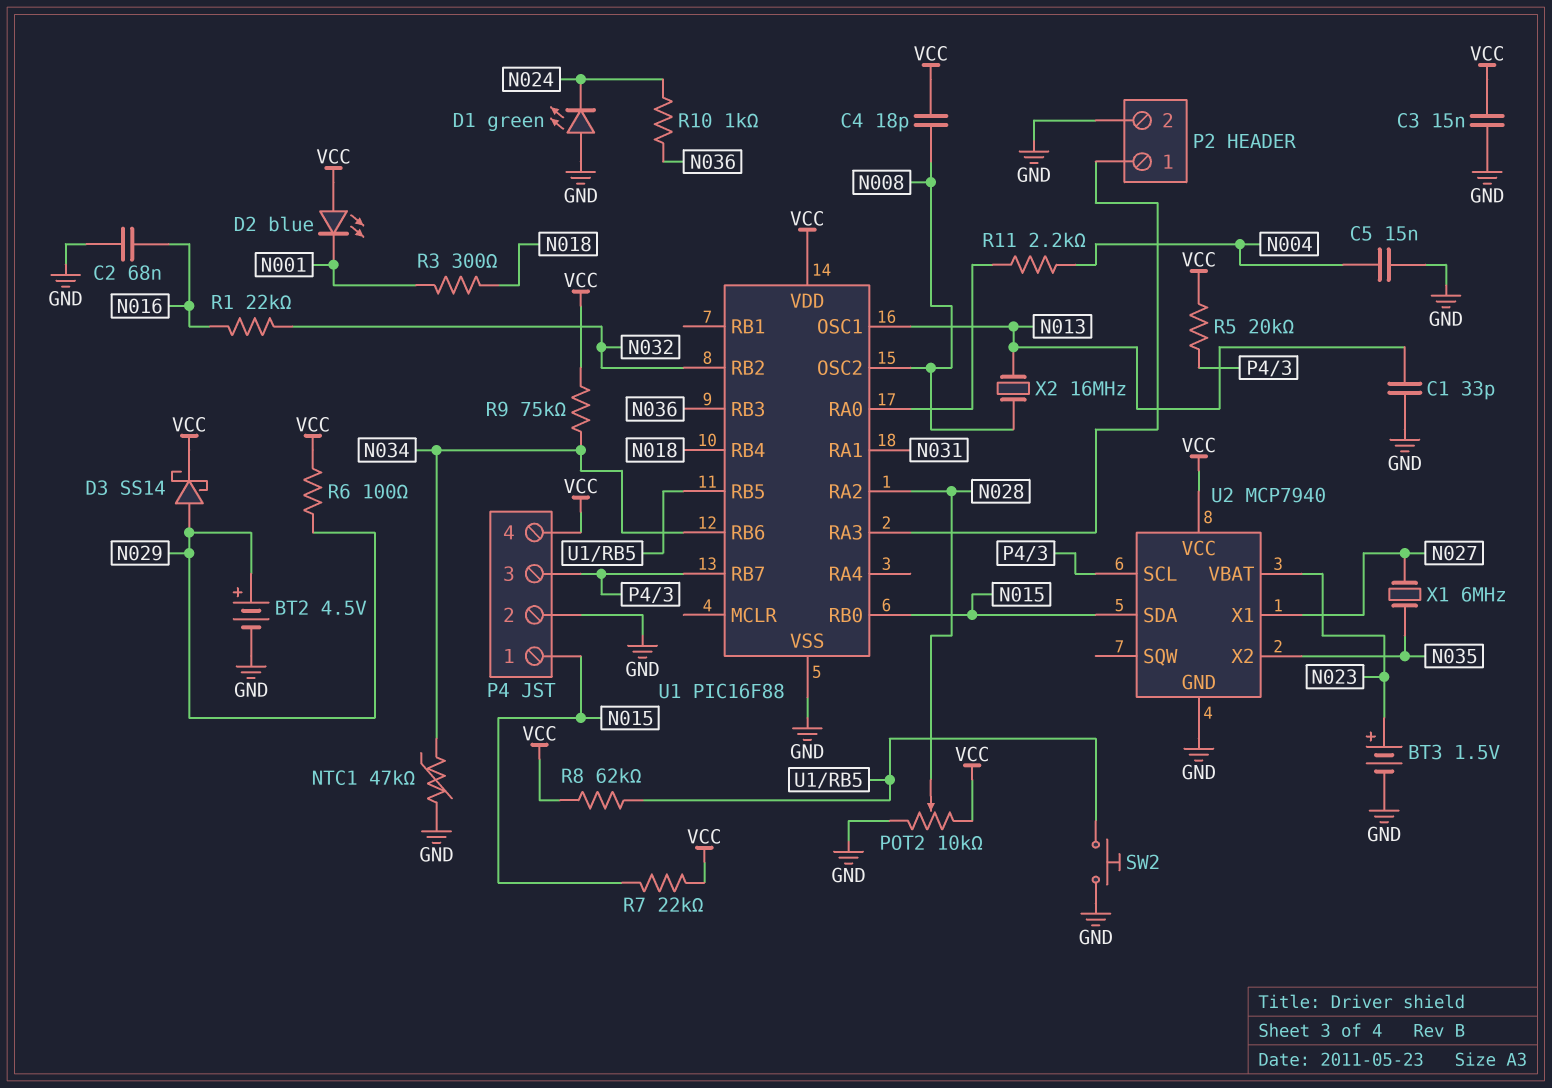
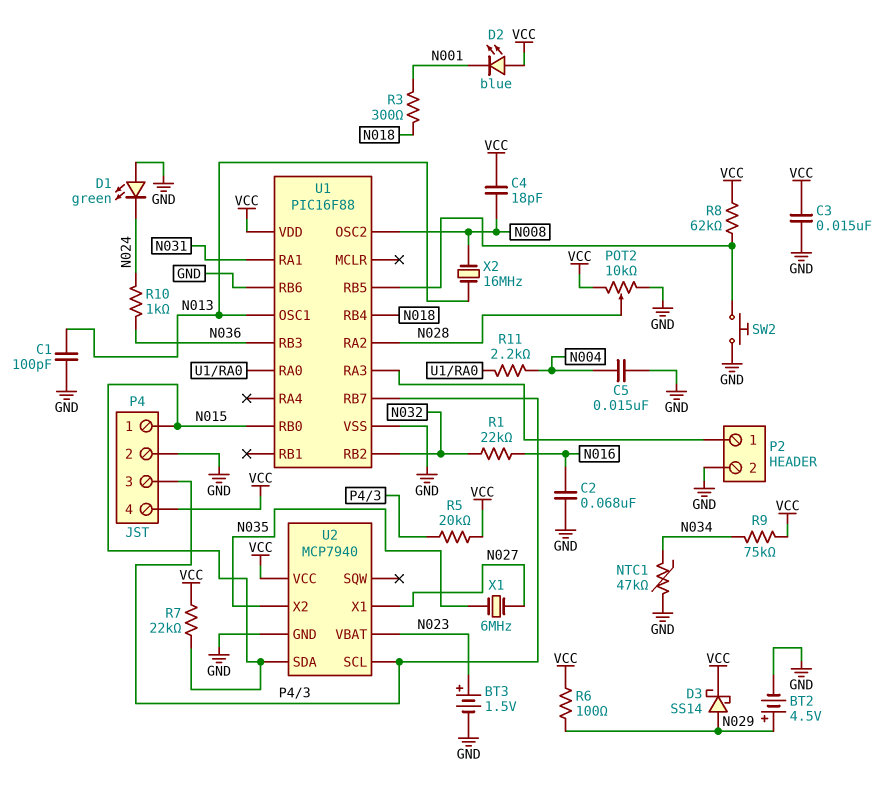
C1: 33pF (GND, N013) -> 100pF (GND, N013)
U1 pin RB6: N034 -> GND

